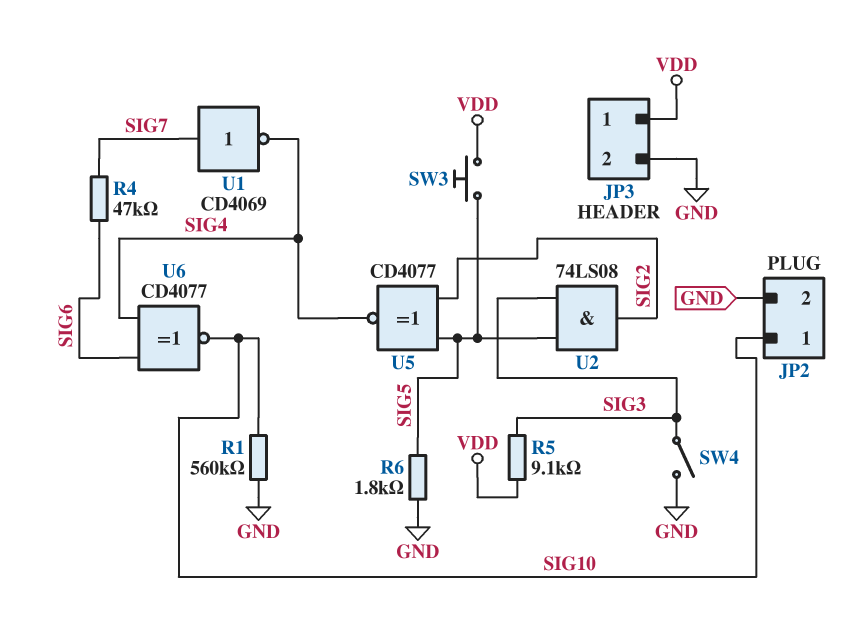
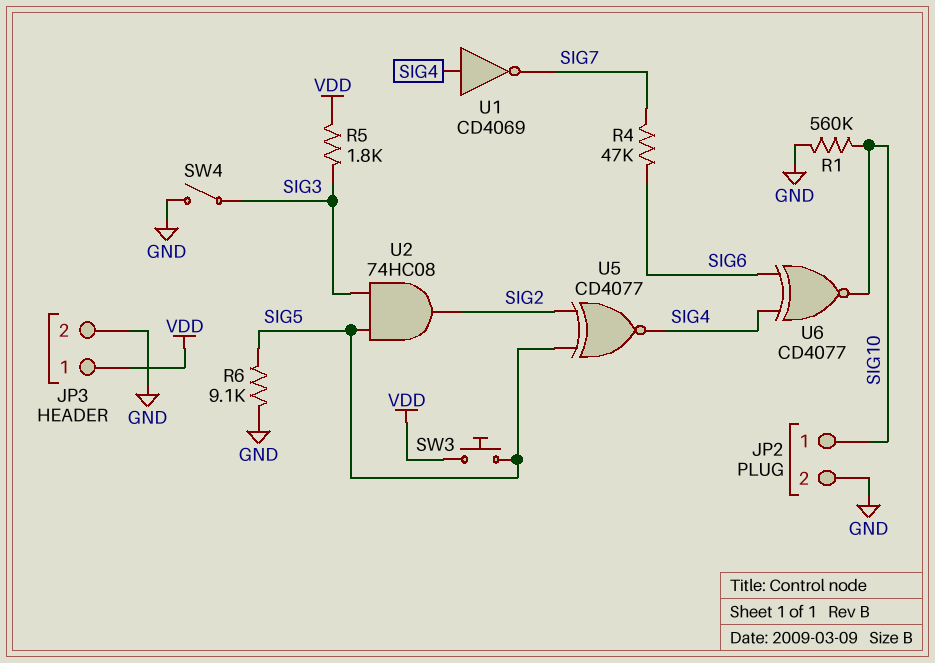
R5: 9.1k (SIG3, VDD) -> 1.8k (SIG3, VDD)
R6: 1.8k (GND, SIG5) -> 9.1k (GND, SIG5)
U1: NOT CD4069 (in SIG7, out SIG4) -> NOT CD4069 (in SIG4, out SIG7)
U2: AND 74LS08 (in SIG3, in SIG5, out SIG2) -> AND 74HC08 (in SIG3, in SIG5, out SIG2)

